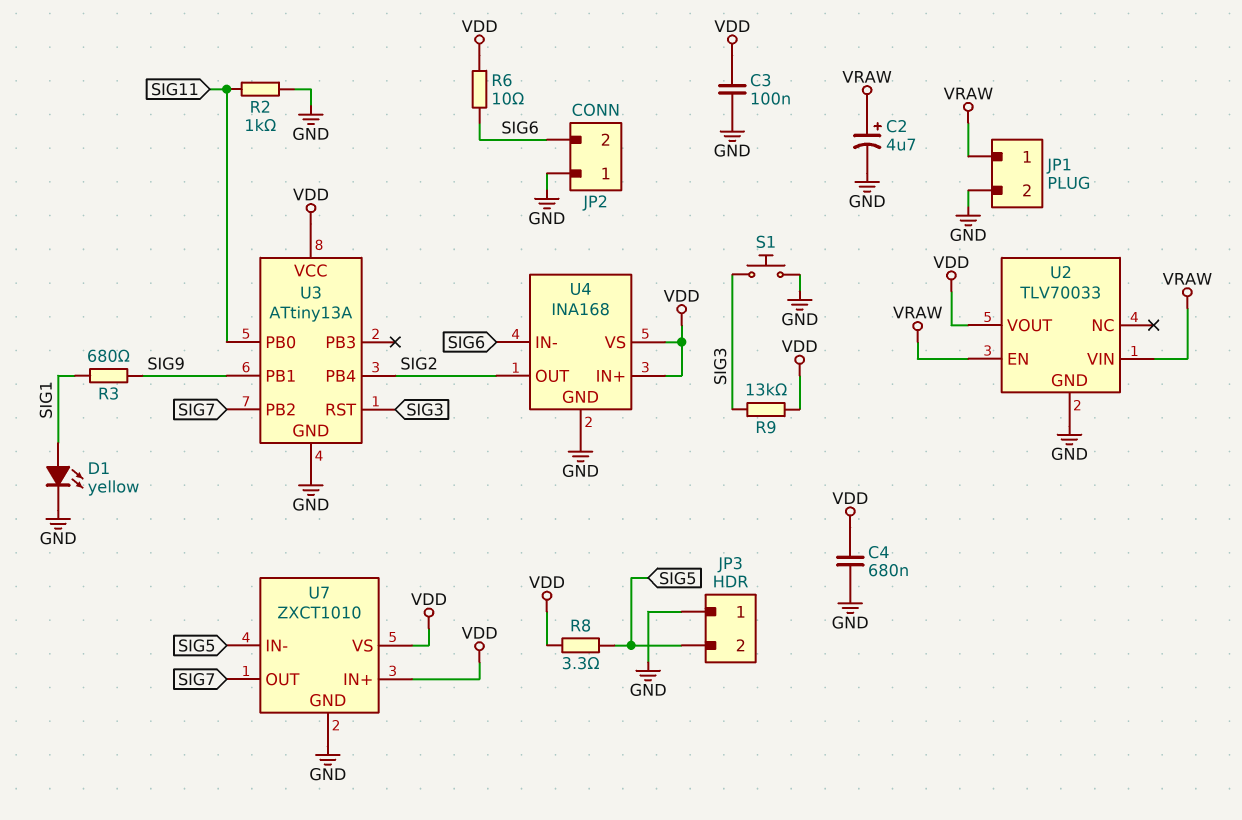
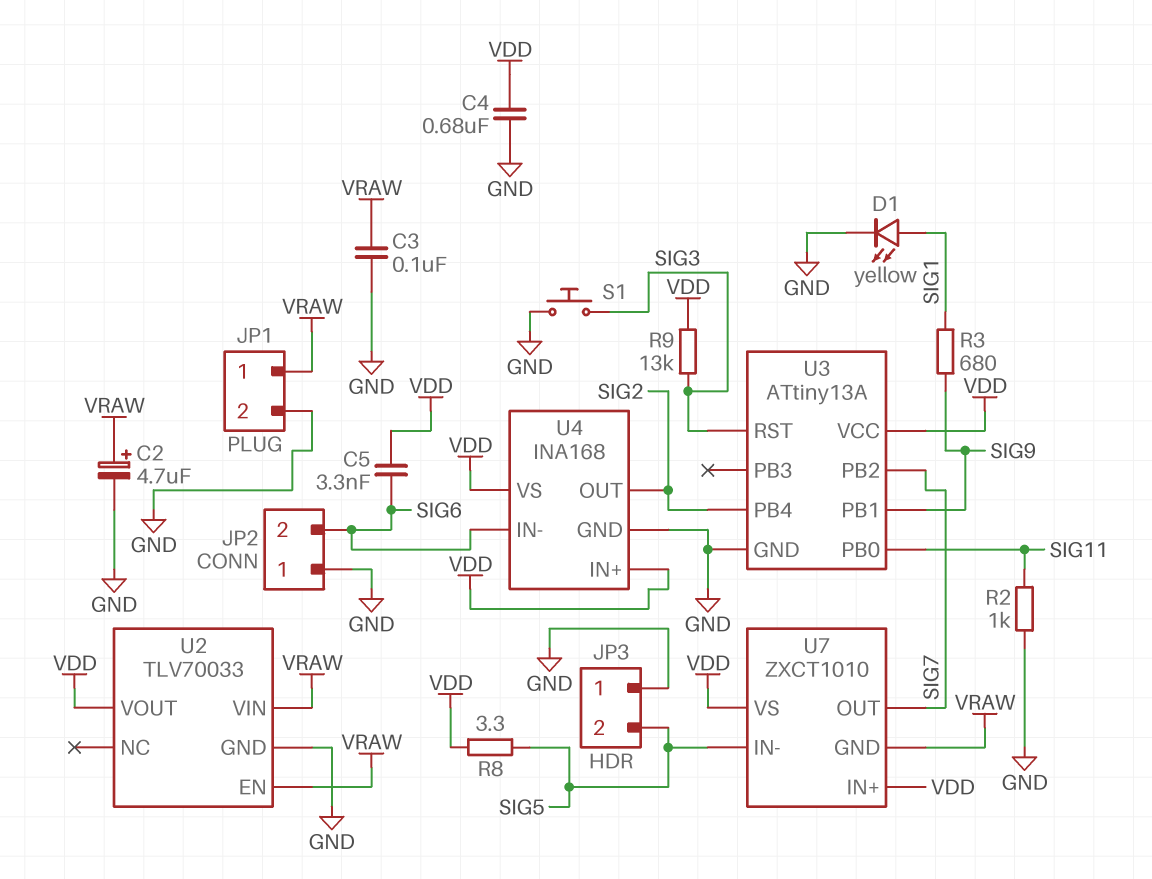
C3: 100nF (GND, VDD) -> 100nF (GND, VRAW)
C5: none -> 3.3nF (SIG6, VDD)
R6: 10 (SIG6, VDD) -> none
U7 pin GND: GND -> VRAW

